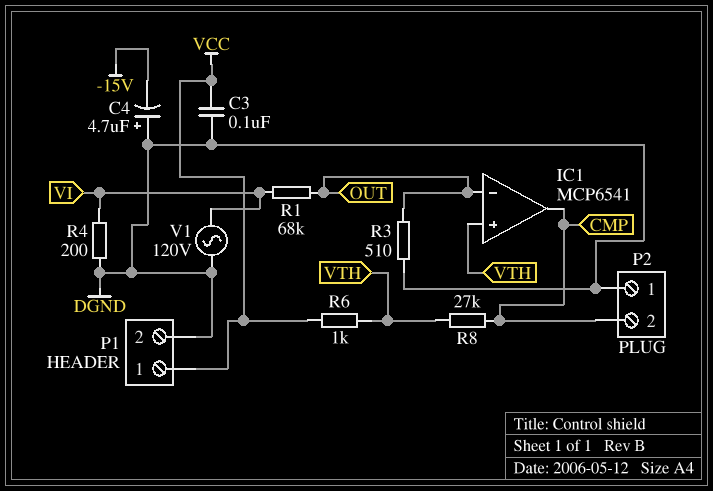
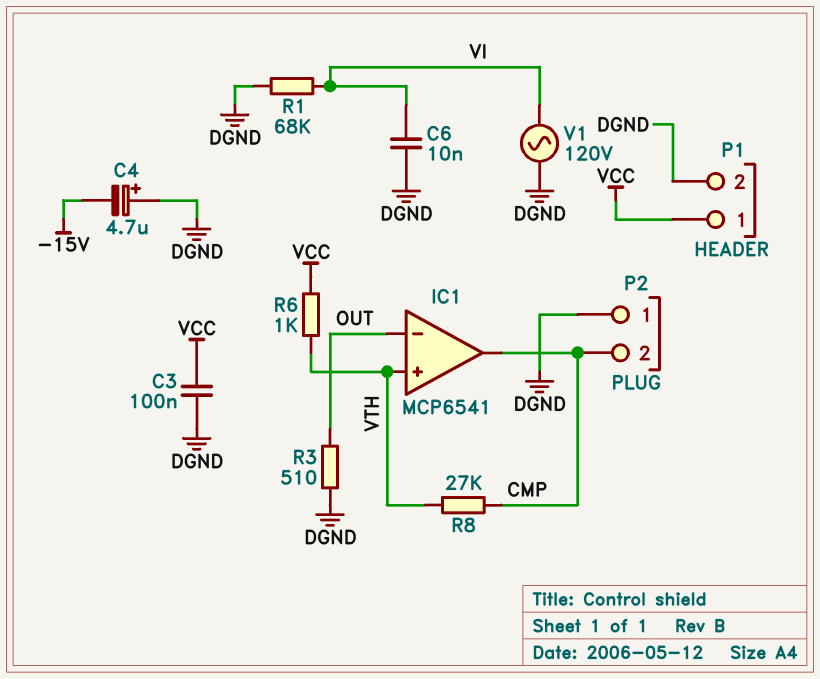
C6: none -> 10nF (DGND, VI)
R1: 68k (OUT, VI) -> 68k (DGND, VI)
R4: 200 (DGND, VI) -> none

